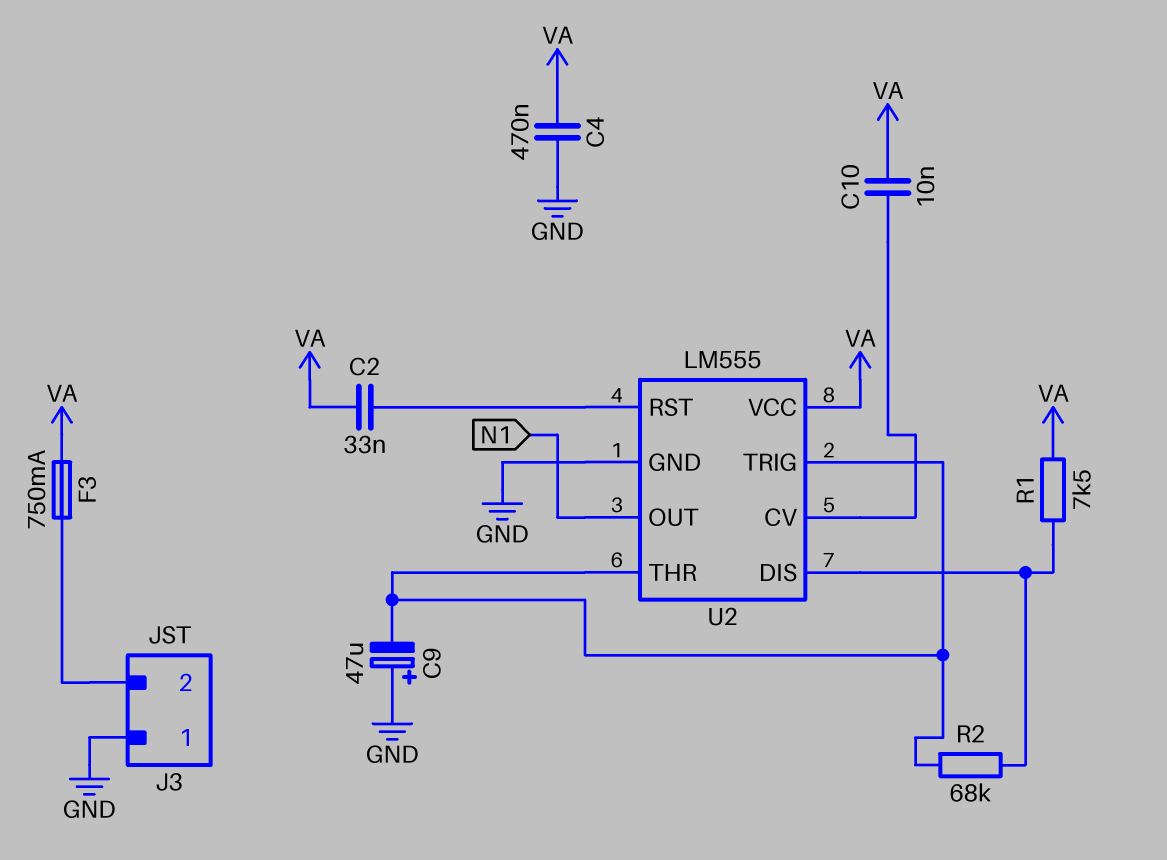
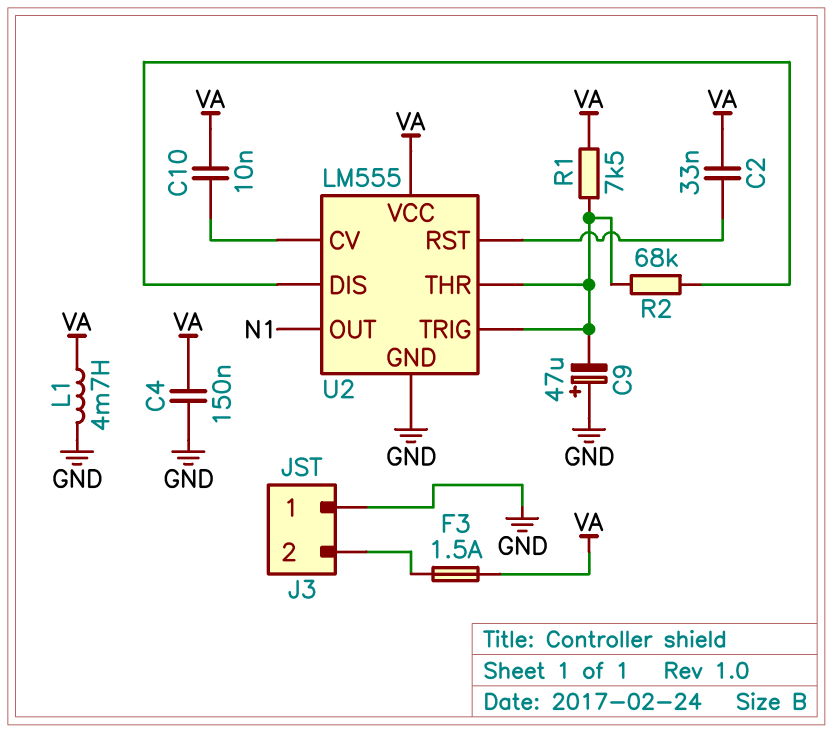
C4: 470nF (GND, VA) -> 150nF (GND, VA)
F3: 750mA (J3/2, VA) -> 1.5A (J3/2, VA)
L1: none -> 4.7mH (GND, VA)
R1: 7.5k (U2/DIS, VA) -> 7.5k (U2/THR, VA)

